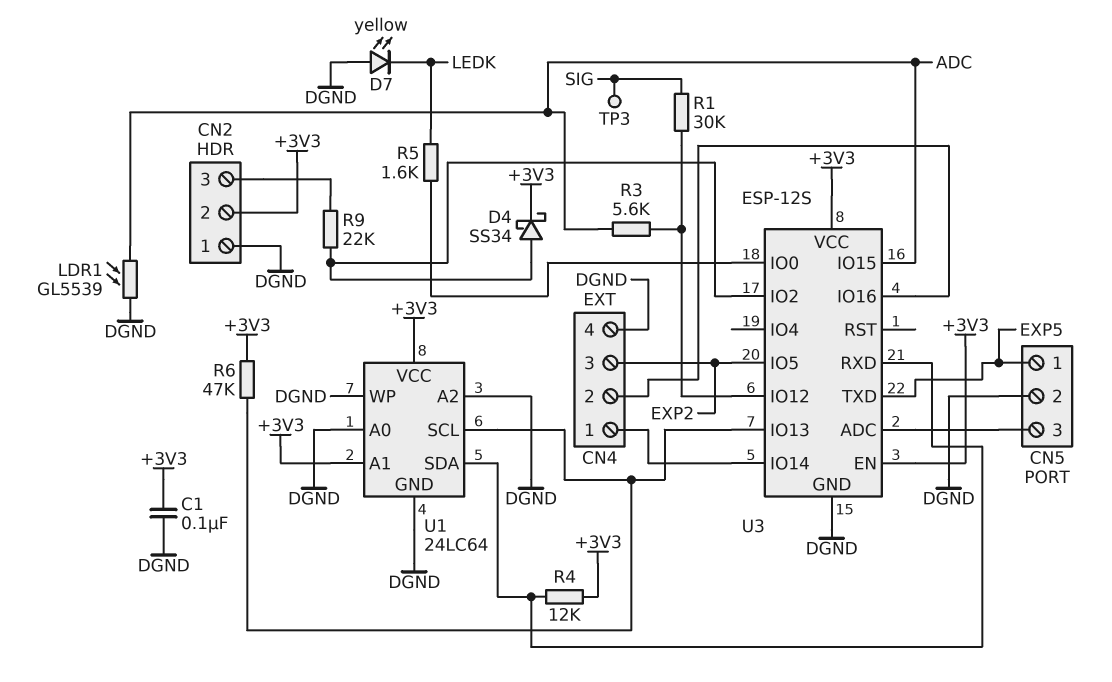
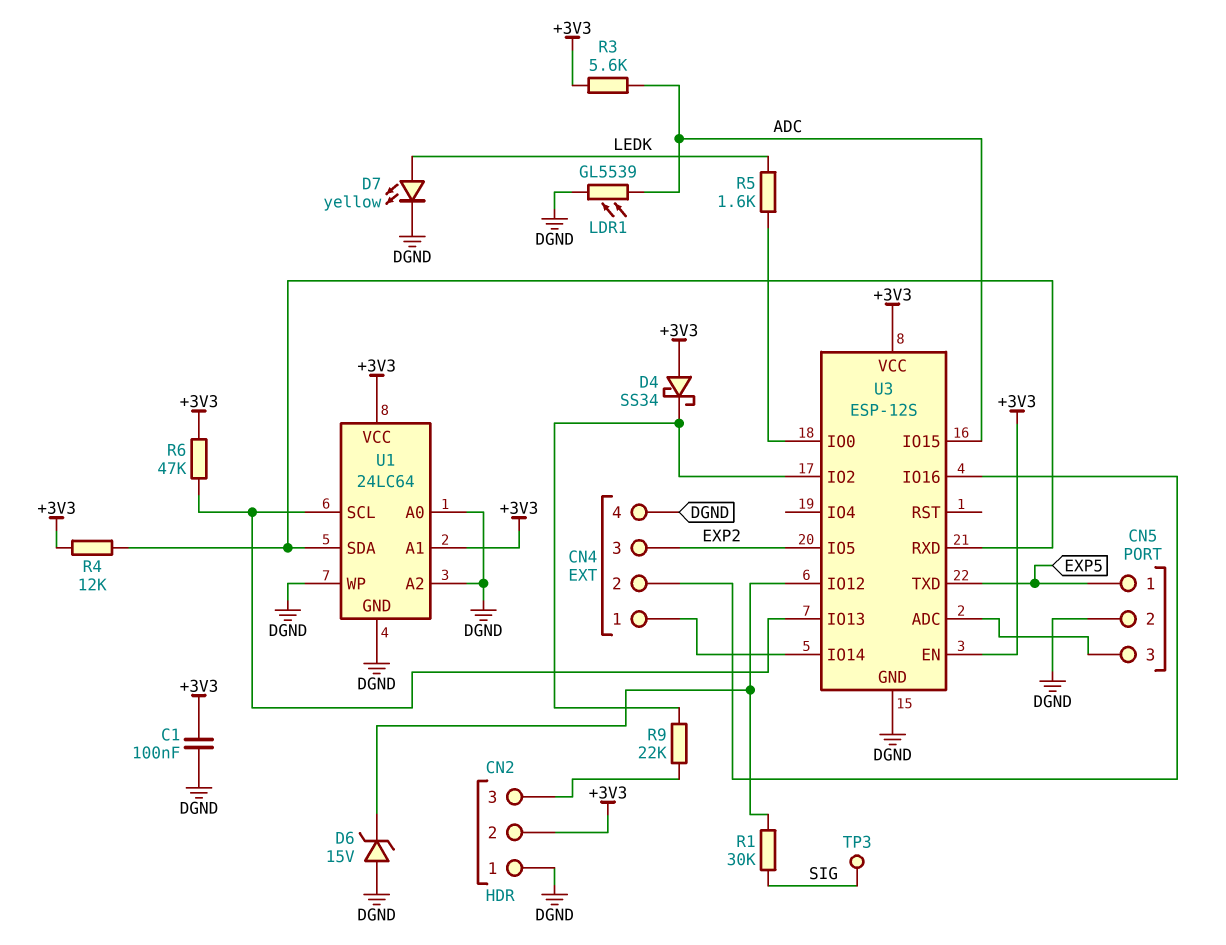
D4: schottky SS34 (A U3/IO2, K +3V3) -> schottky SS34 (A +3V3, K U3/IO2)
D6: none -> zener 15V (A DGND, K U3/IO12)
D7: LED yellow (A DGND, K LEDK) -> LED yellow (A LEDK, K DGND)
R3: 5.6k (ADC, U3/IO12) -> 5.6k (+3V3, ADC)

